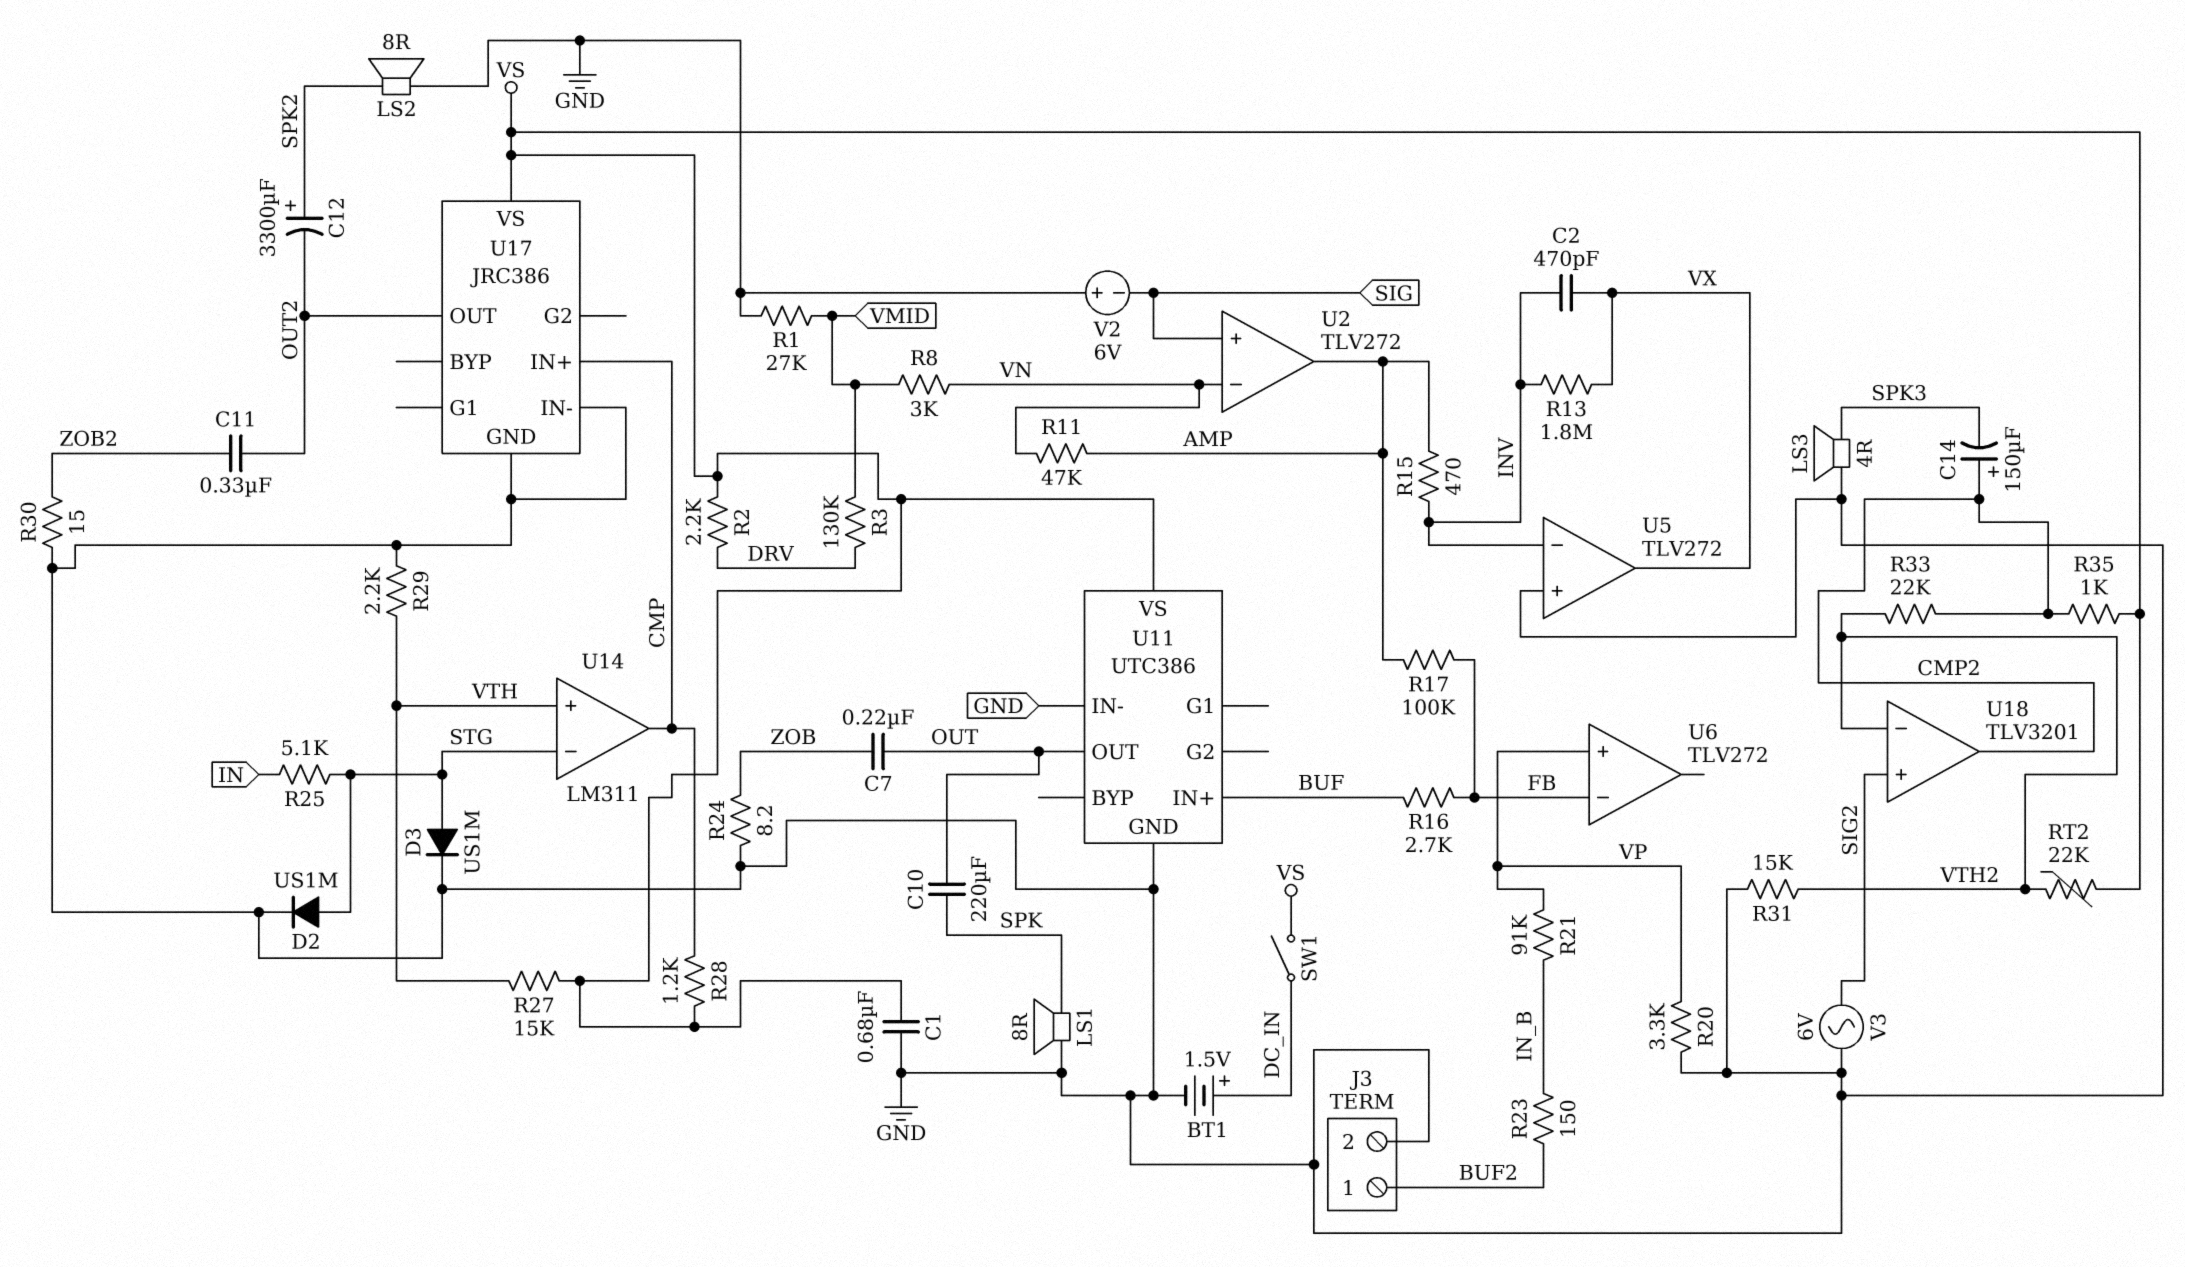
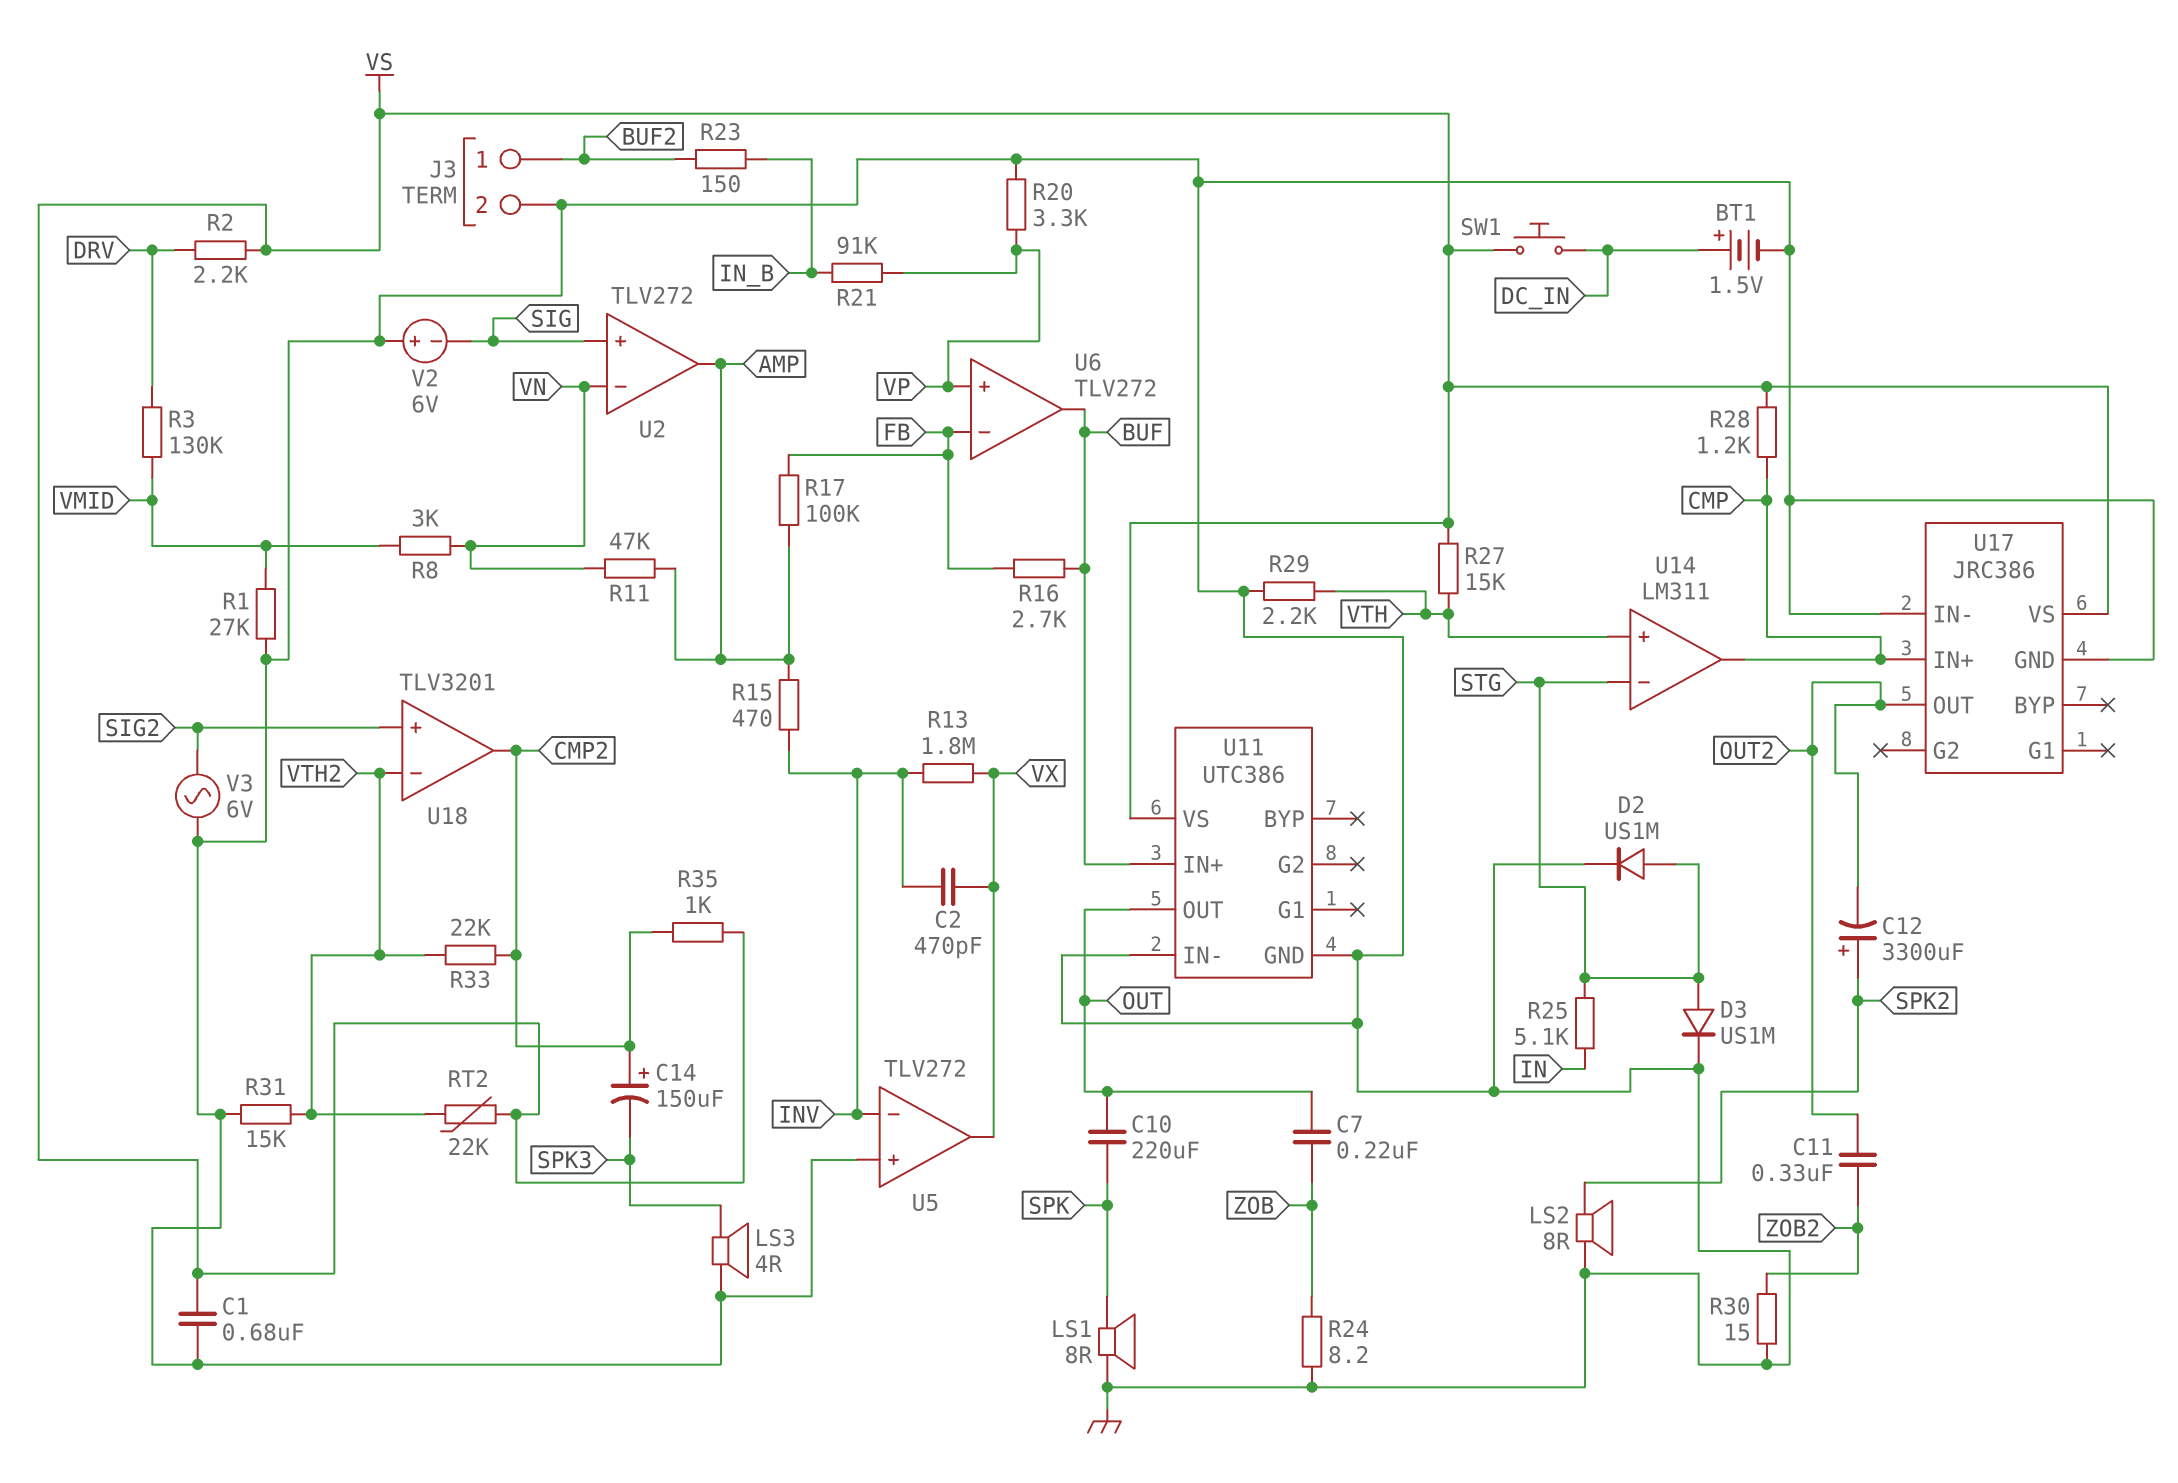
SW1: switch (DC_IN, VS) -> button (DC_IN, VS)
U6 pin out: none -> BUF

